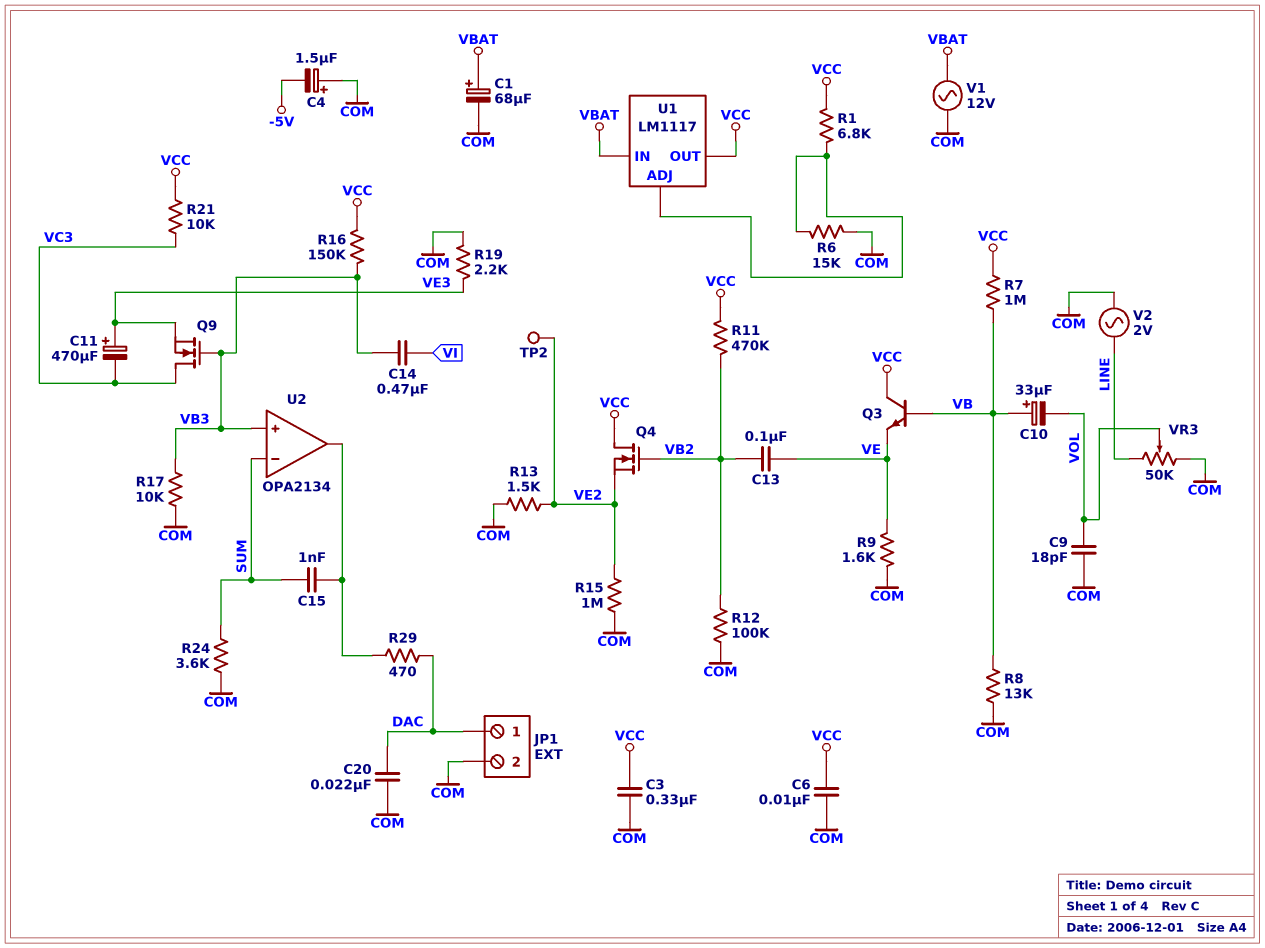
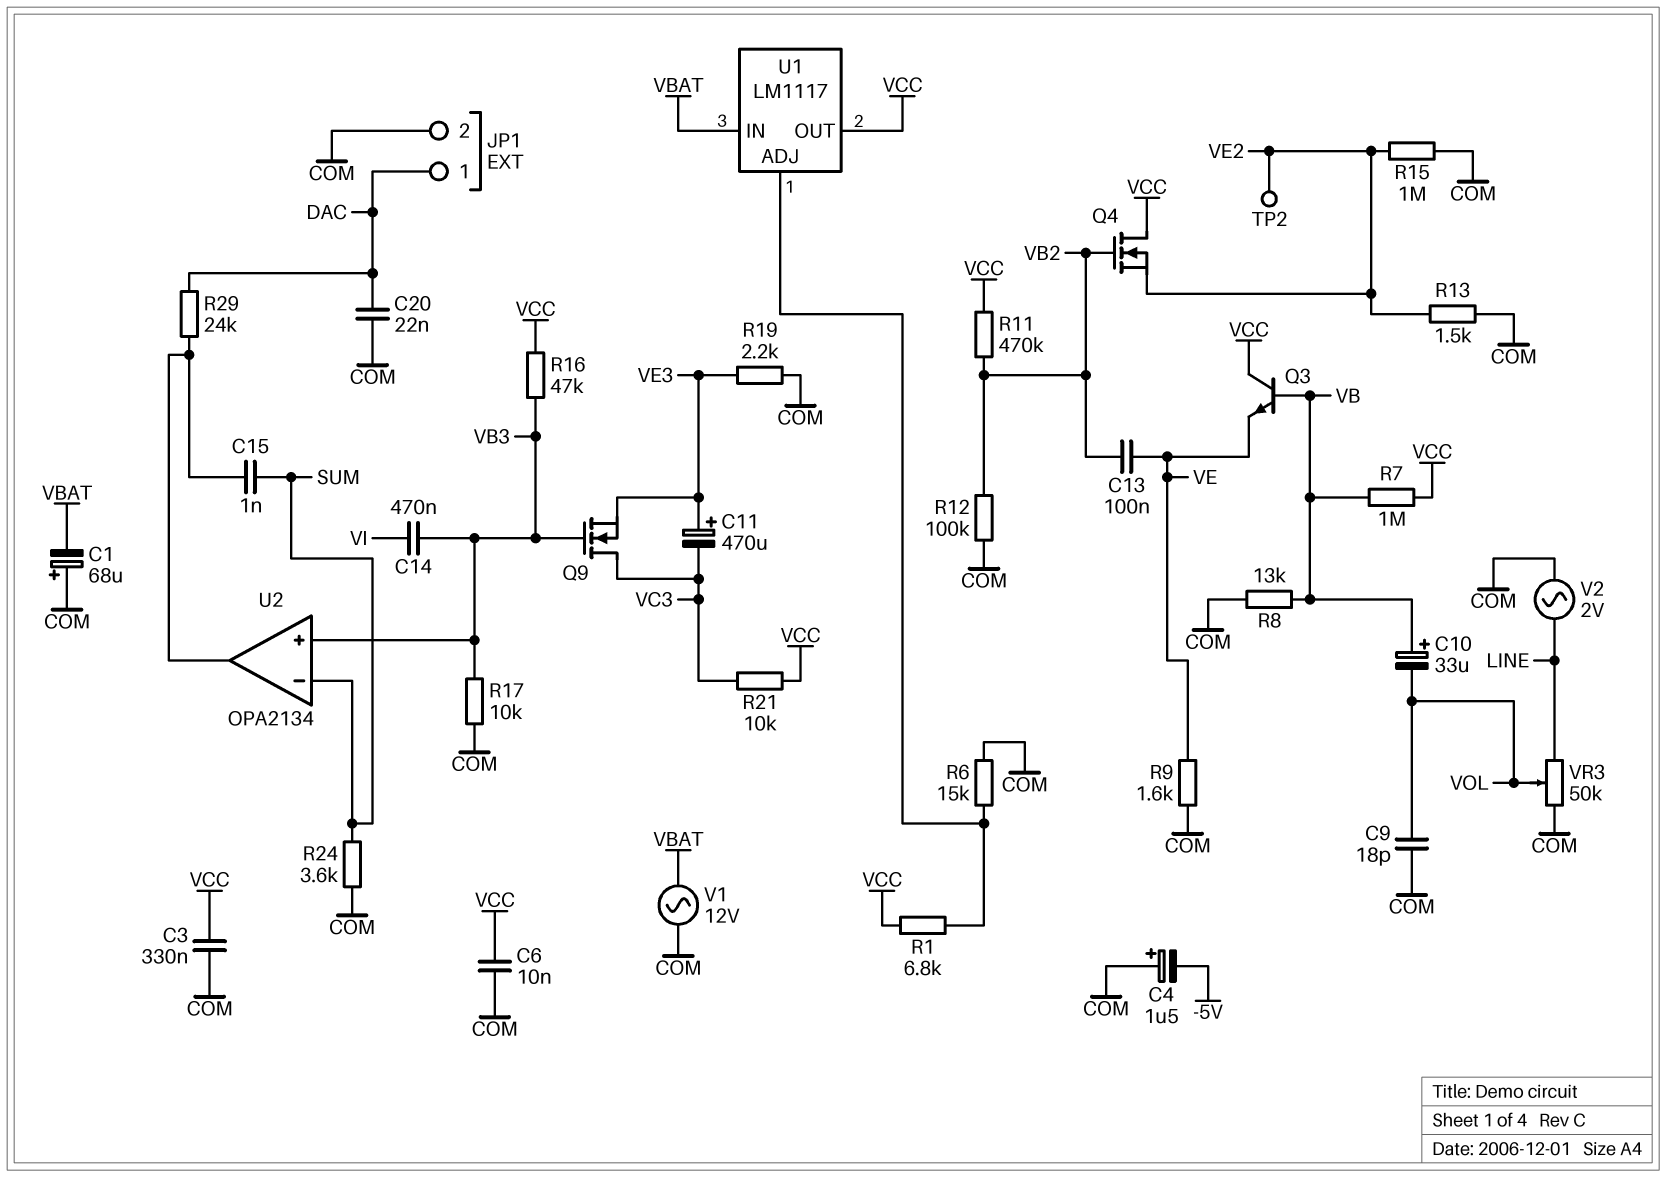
C1: 68uF (plus VBAT, minus COM) -> 68uF (plus COM, minus VBAT)
R16: 150k (VB3, VCC) -> 47k (VB3, VCC)
R29: 470 (DAC, U2/out) -> 24k (DAC, U2/out)

